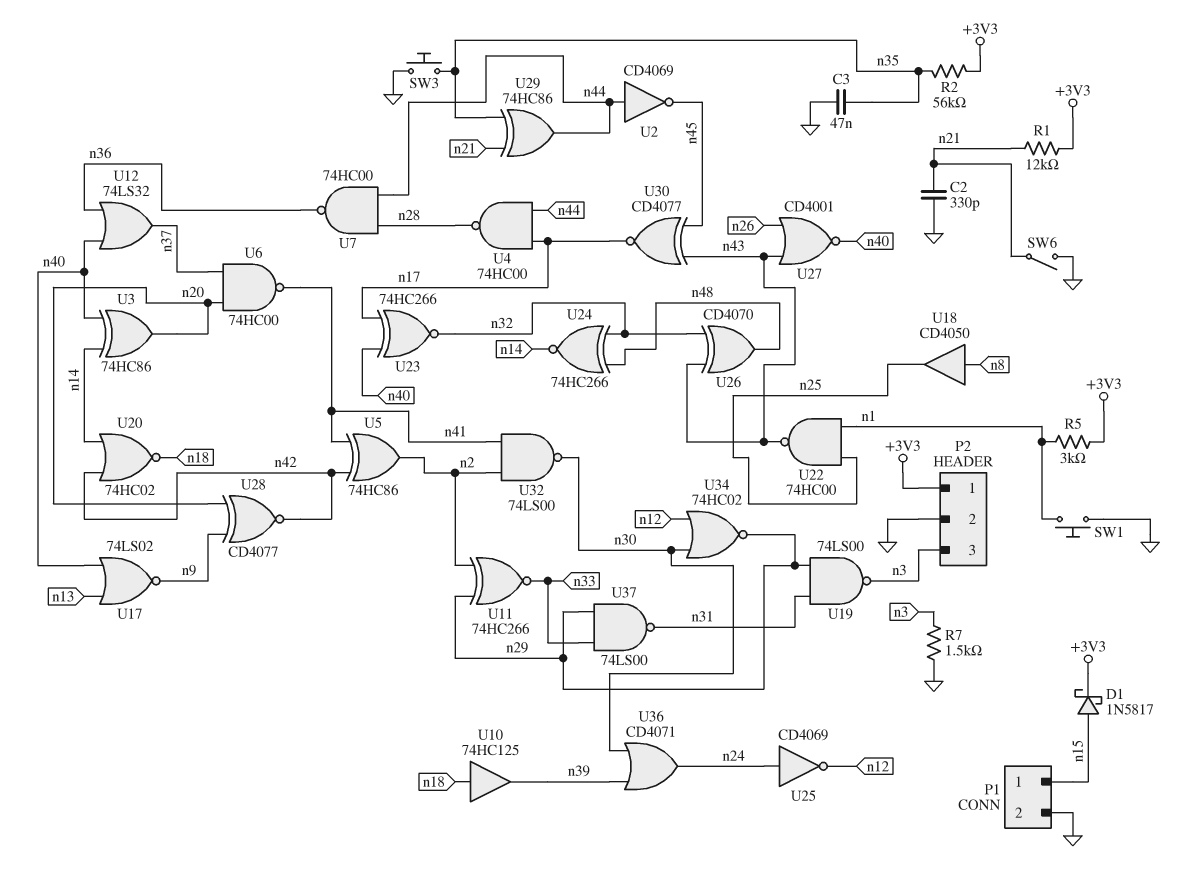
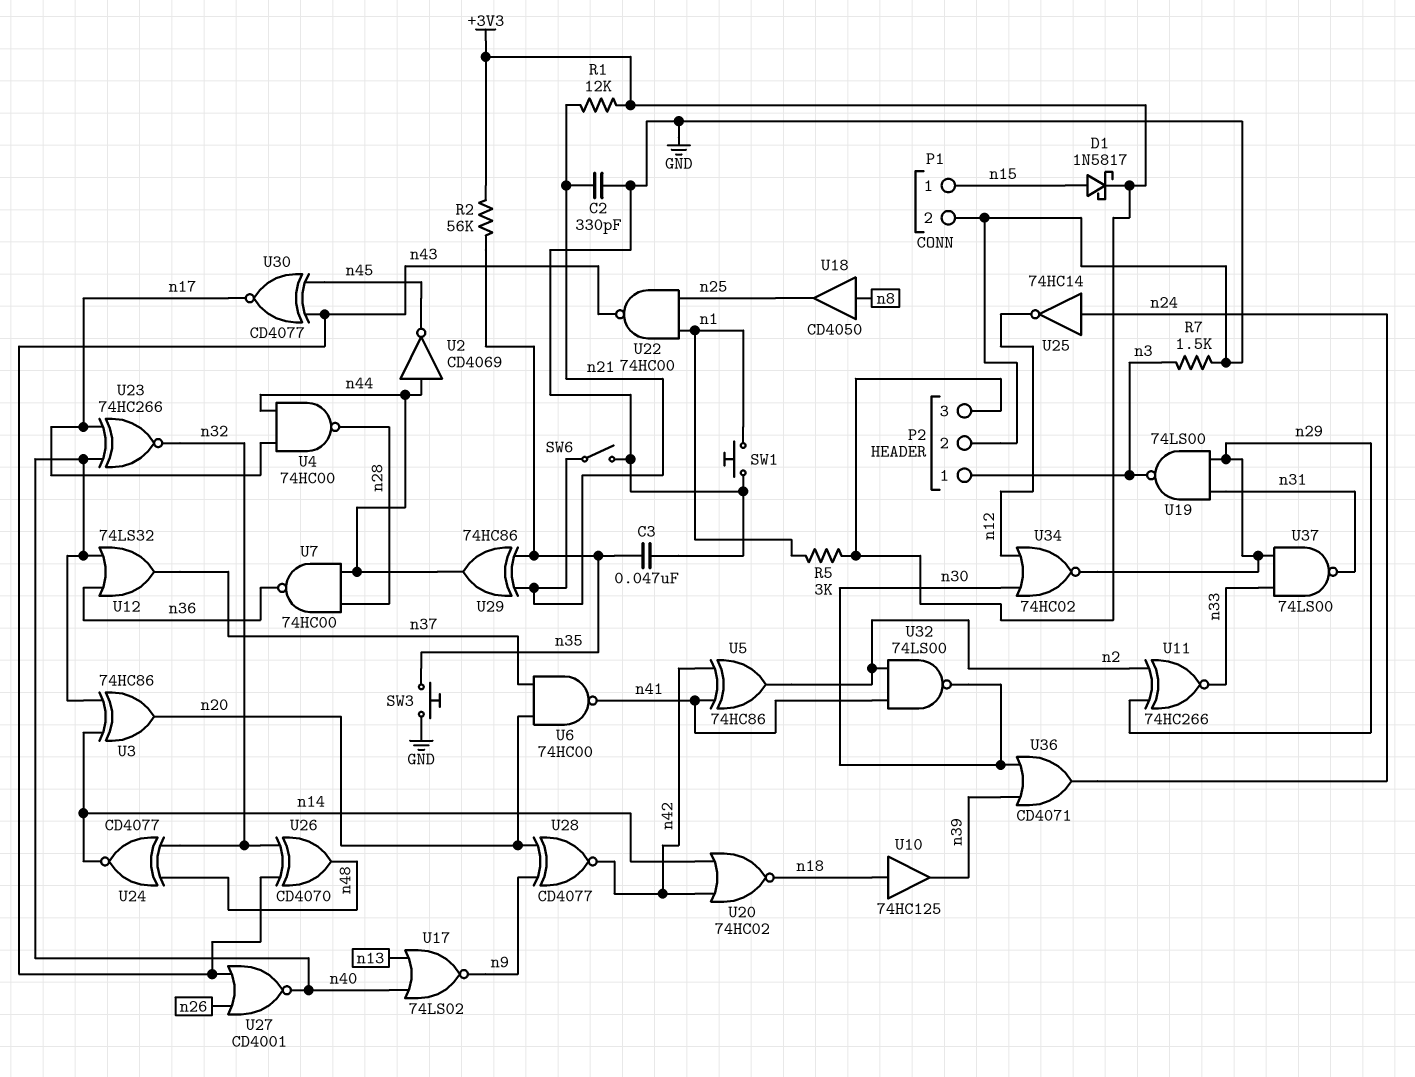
P2 pin 1: +3V3 -> n3
P2 pin 3: n3 -> +3V3
U24: XNOR 74HC266 (in n32, in n48, out n14) -> XNOR CD4077 (in n32, in n48, out n14)
U25: NOT CD4069 (in n24, out n12) -> NOT 74HC14 (in n24, out n12)

